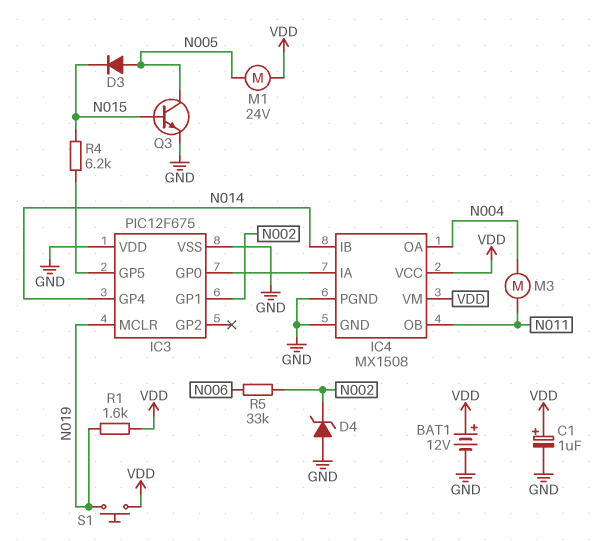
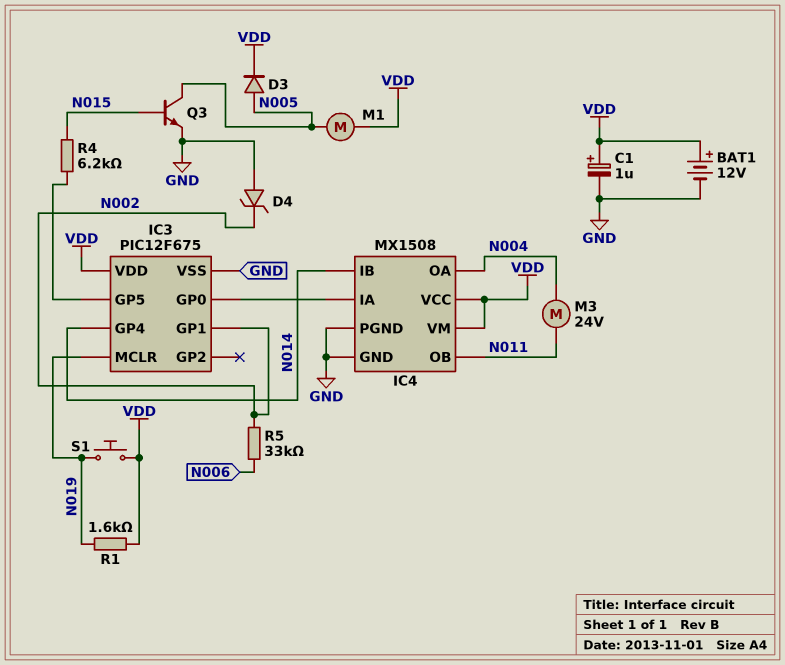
D3: diode (A N005, K N015) -> diode (A N005, K VDD)
IC3 pin VDD: GND -> VDD
M1: motor 24V (N005, VDD) -> motor (N005, VDD)
M3: motor (N004, N011) -> motor 24V (N004, N011)

